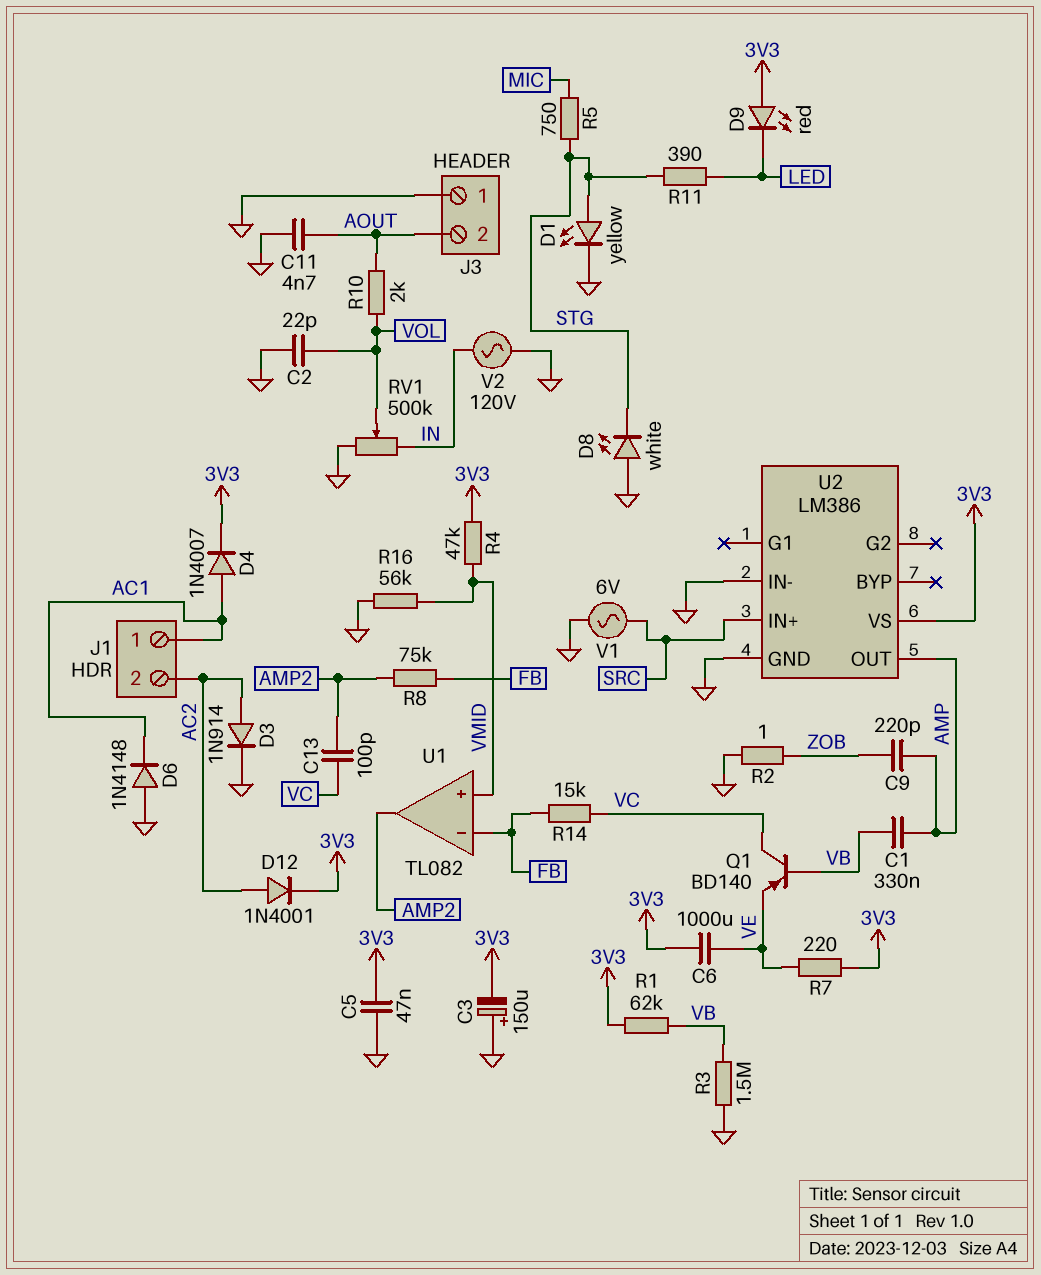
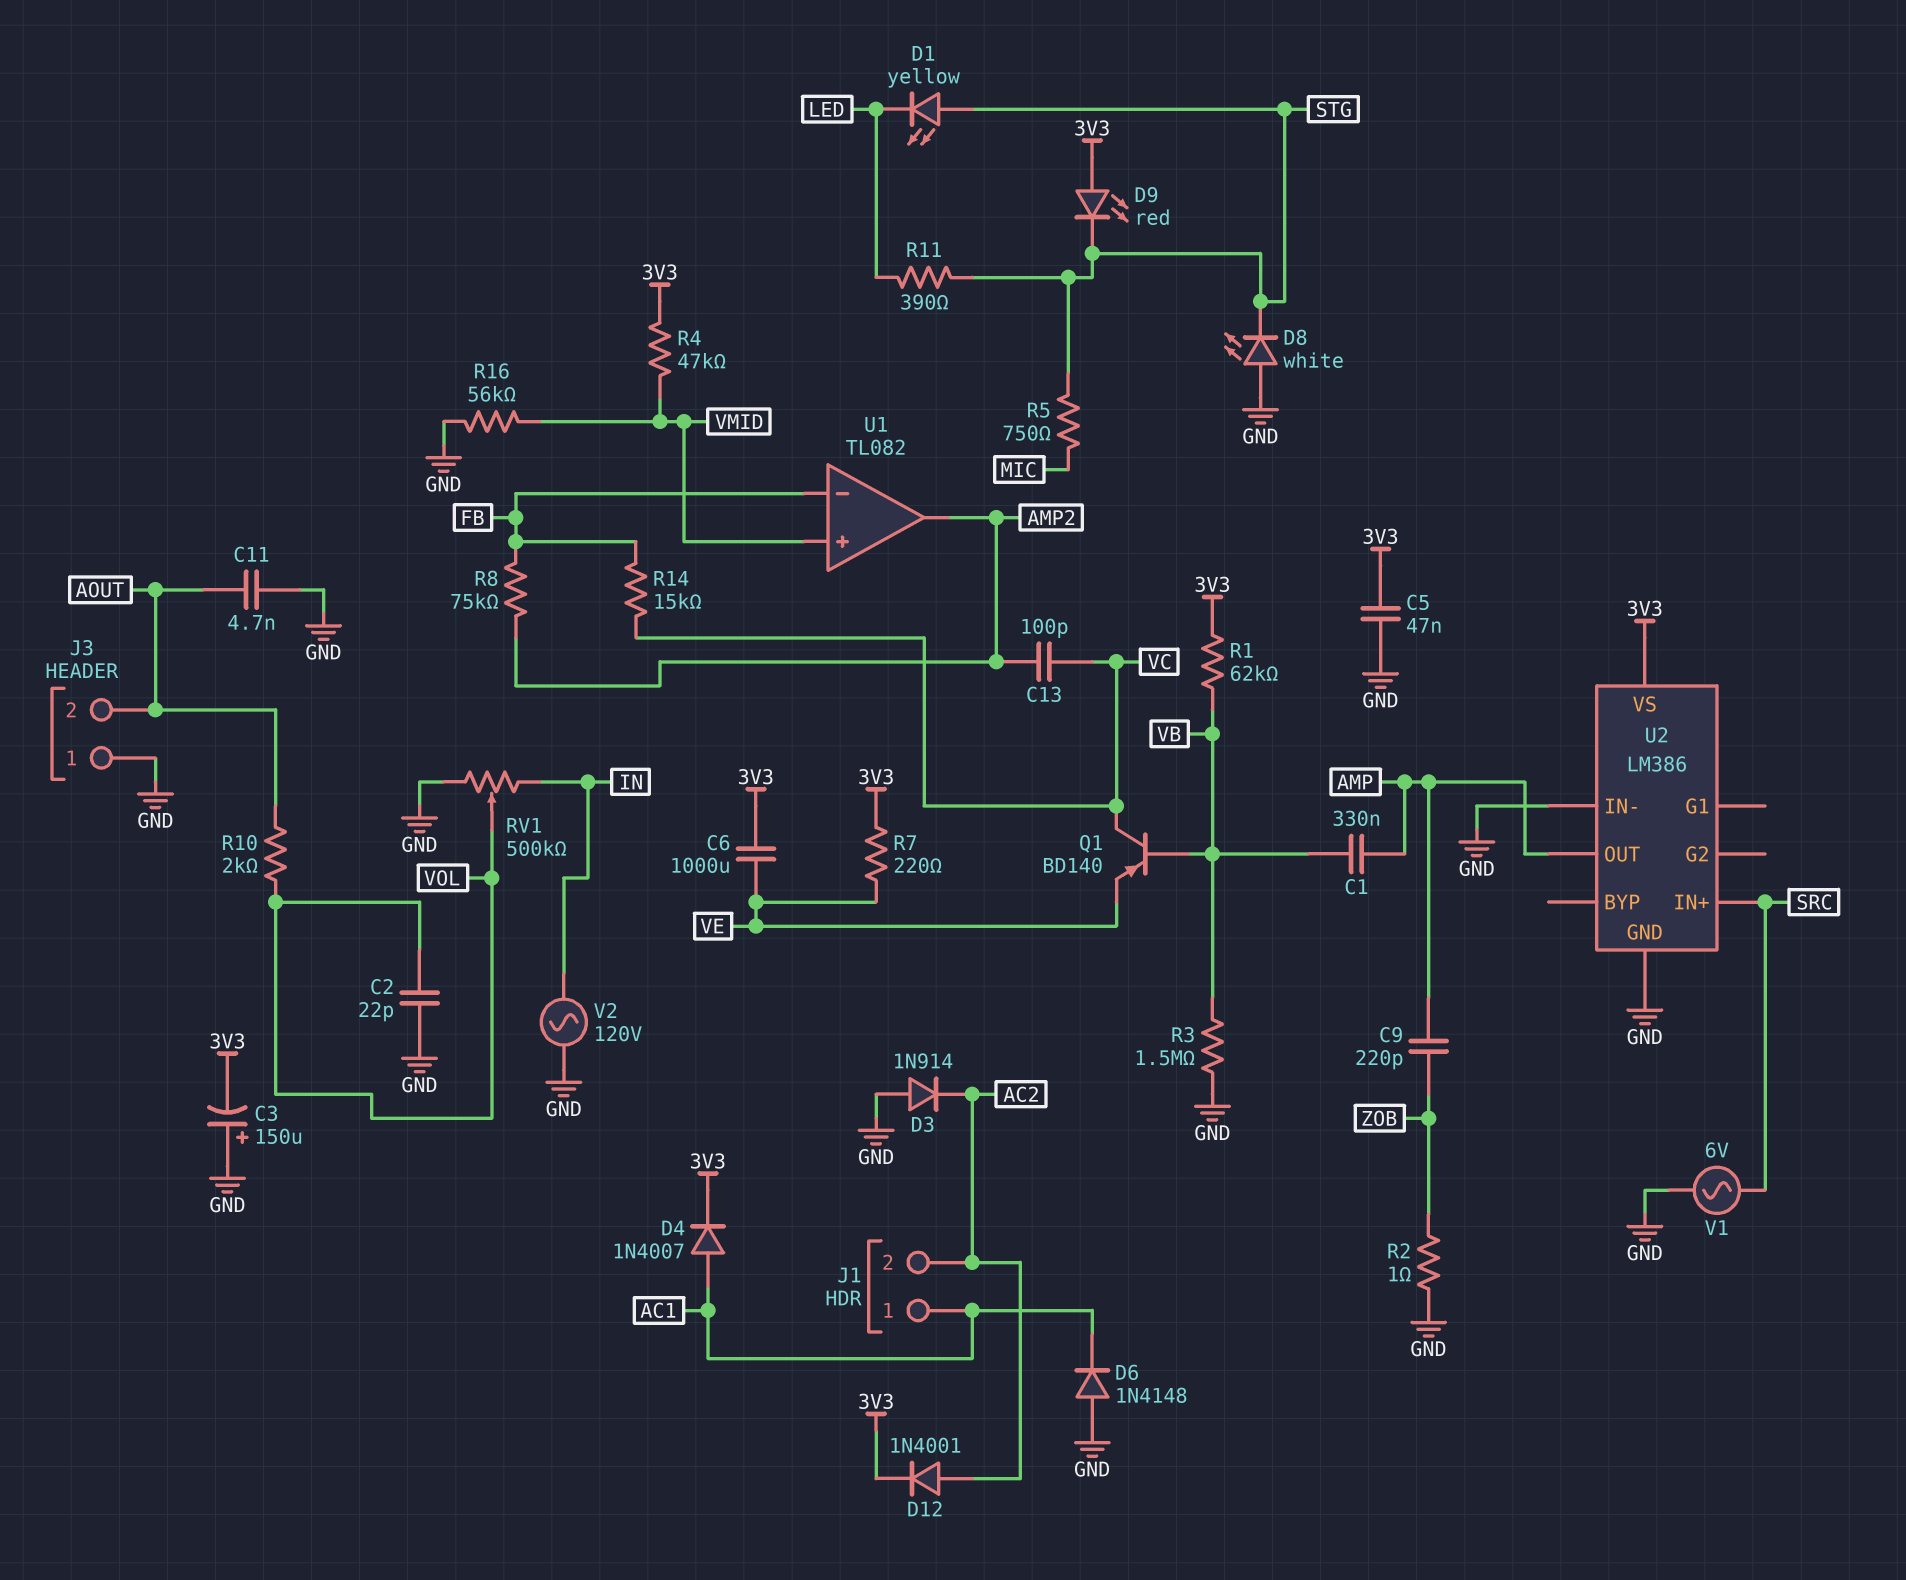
D1: LED yellow (A STG, K GND) -> LED yellow (A STG, K LED)
D3: diode 1N914 (A AC2, K GND) -> diode 1N914 (A GND, K AC2)
D9: LED red (A 3V3, K LED) -> LED red (A 3V3, K STG)

